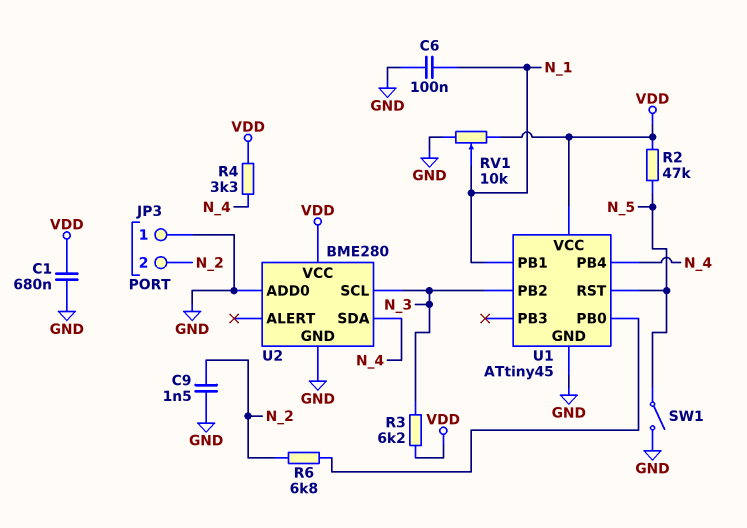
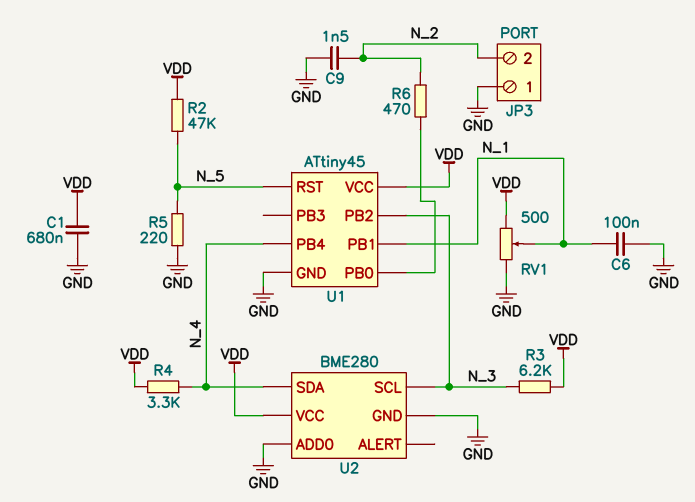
R5: none -> 220 (GND, N_5)
R6: 6.8k (N_2, U1/PB0) -> 470 (N_2, U1/PB0)
RV1: 10k (GND, VDD, wiper N_1) -> 500 (GND, VDD, wiper N_1)
SW1: switch (GND, N_5) -> none

